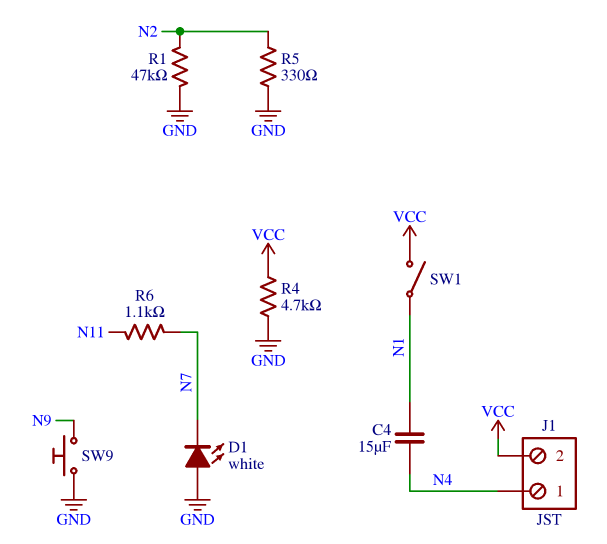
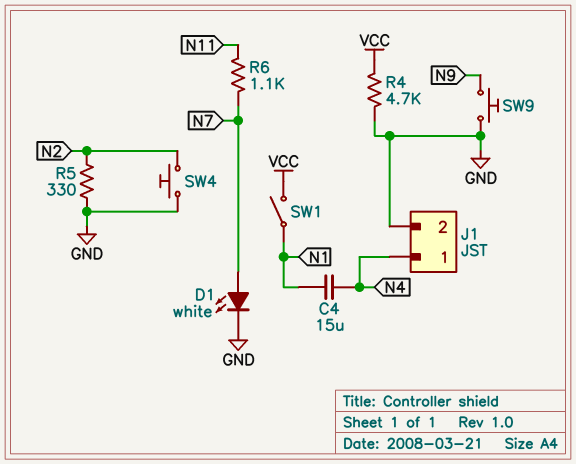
D1: LED white (A GND, K N7) -> LED white (A N7, K GND)
J1 pin 2: VCC -> GND
R1: 47k (GND, N2) -> none
SW4: none -> button (GND, N2)

